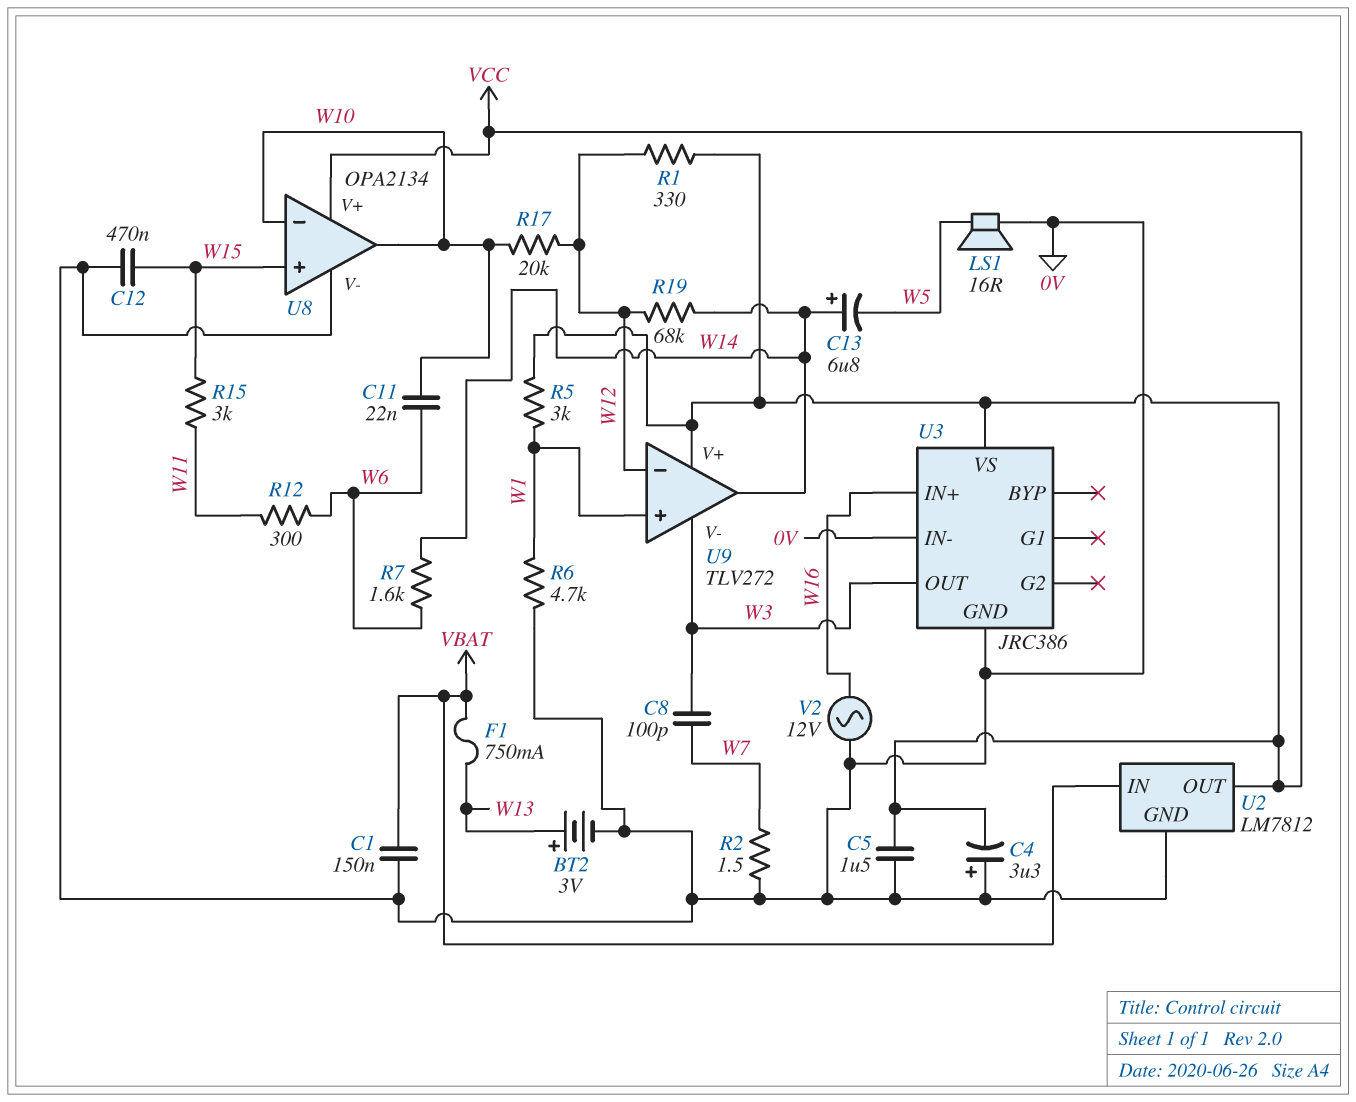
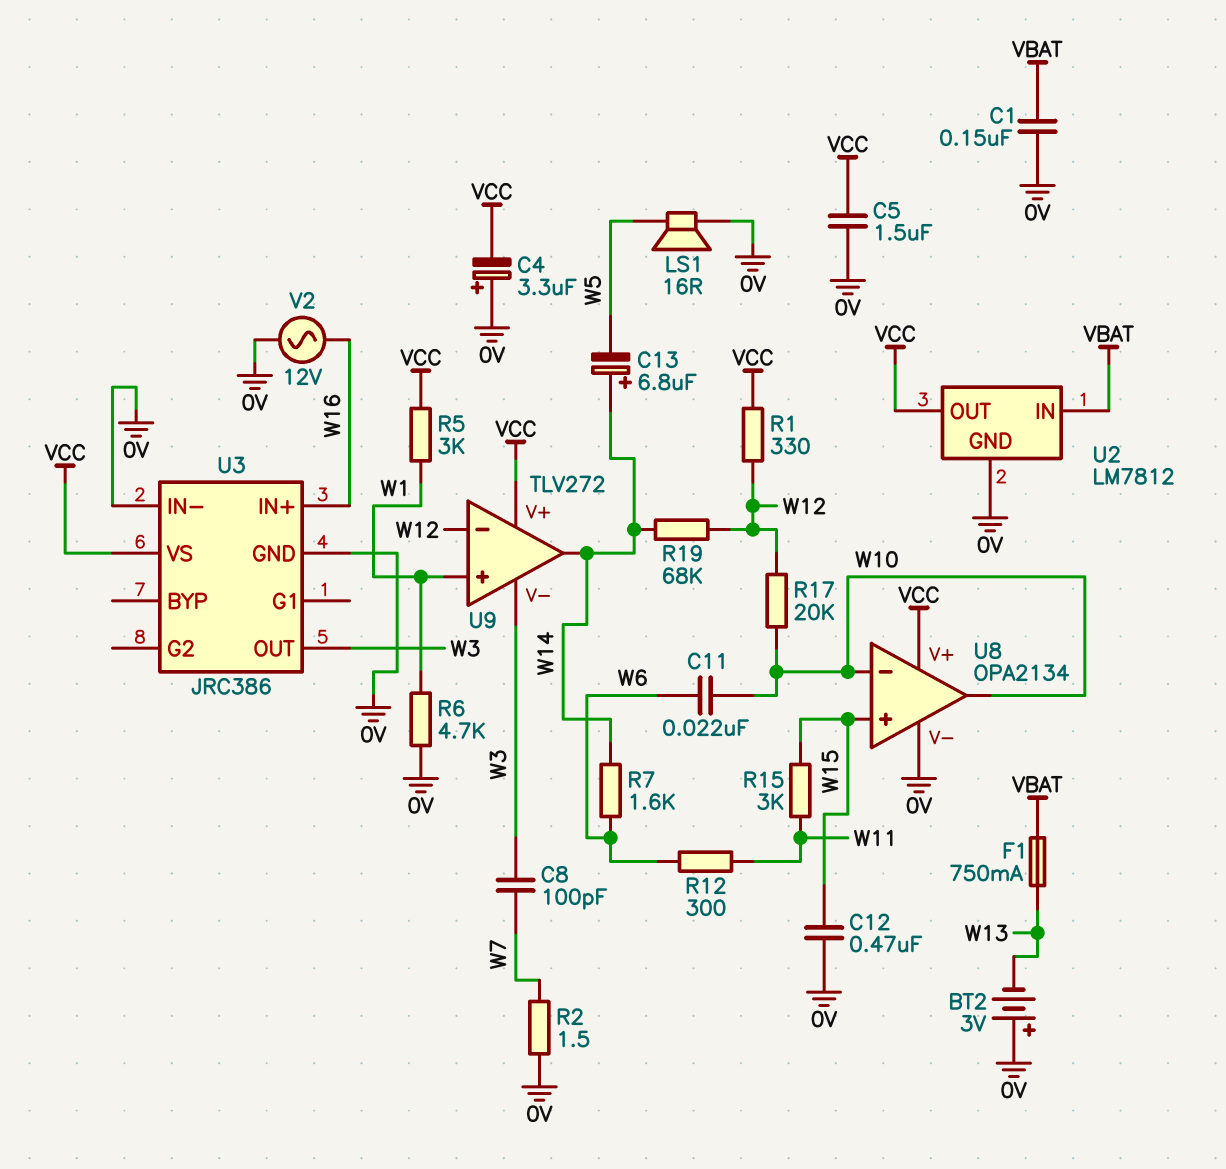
BT2: 3V (plus W13, minus 0V) -> 3V (plus 0V, minus W13)

